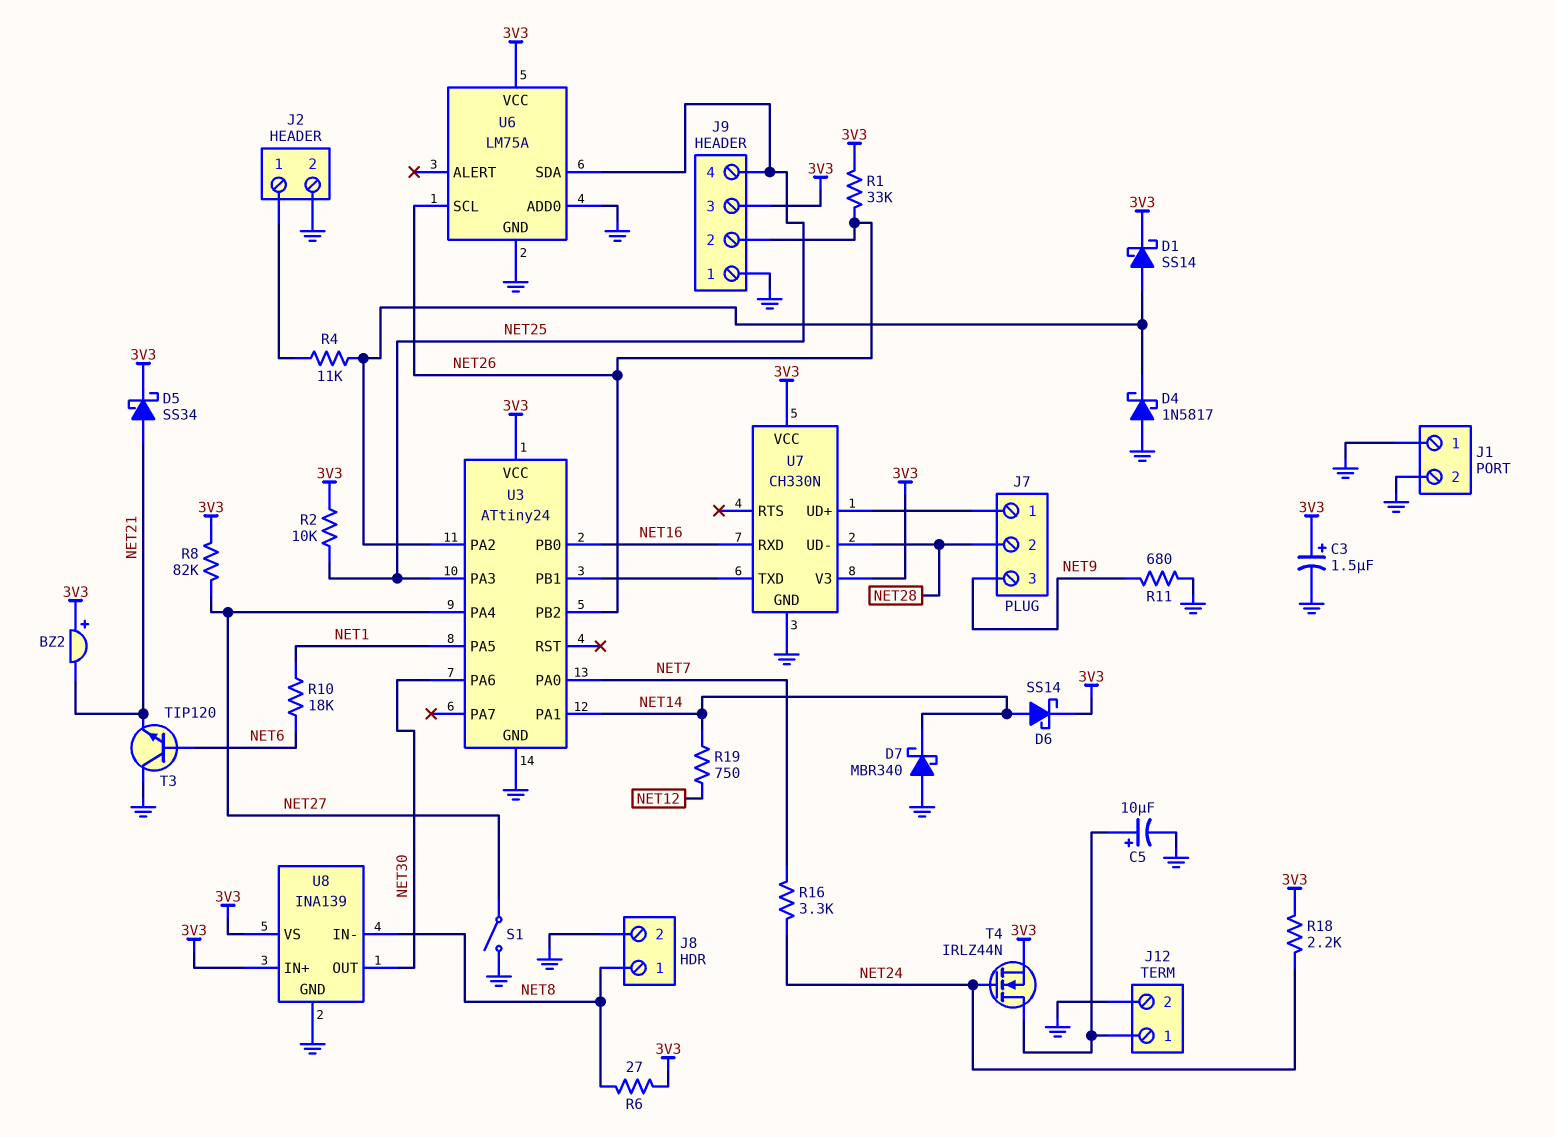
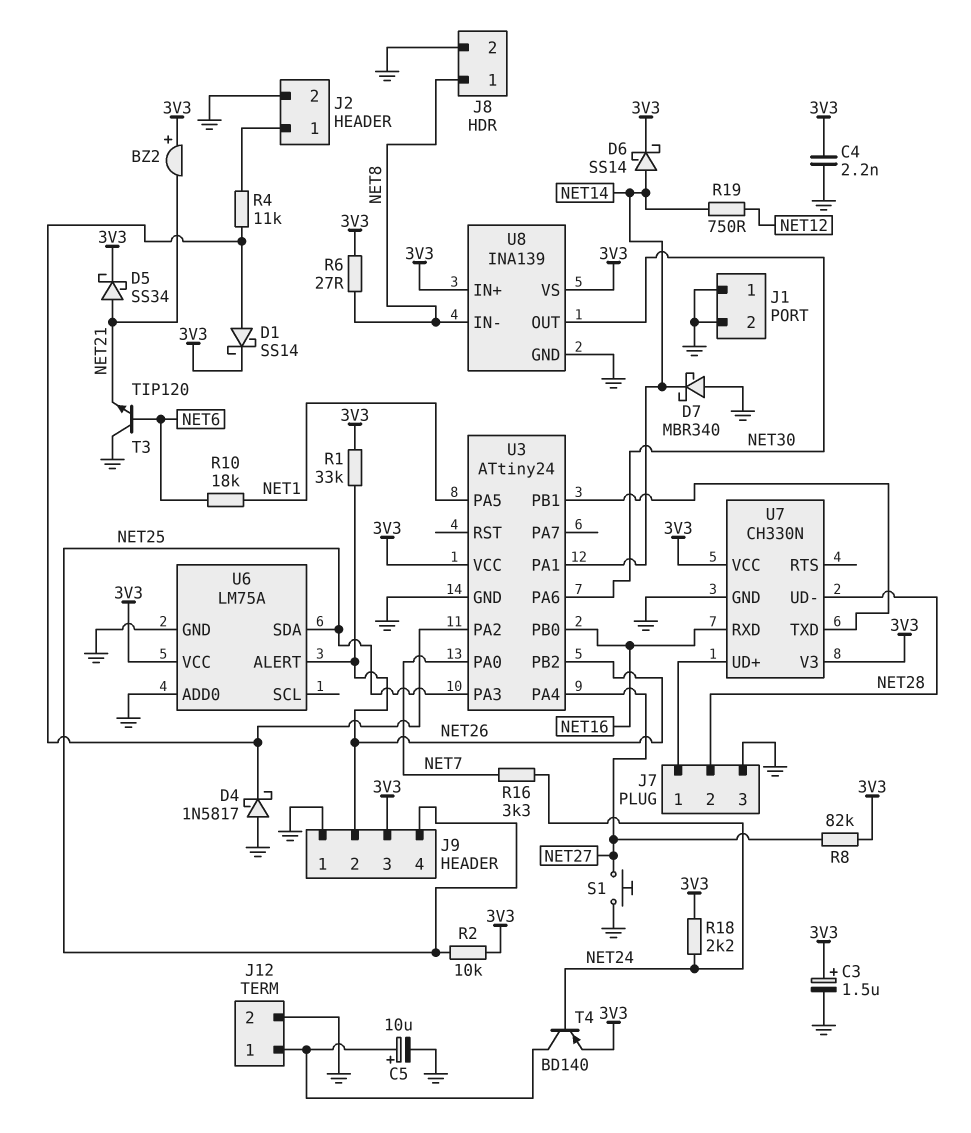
C4: none -> 2.2nF (3V3, GND)
J7 pin 3: NET9 -> GND
R11: 680 (GND, NET9) -> none
S1: switch (GND, NET27) -> button (GND, NET27)
T4: NMOS IRLZ44N (G NET24, D J12/1, S 3V3) -> PNP BD140 (B NET24, C J12/1, E 3V3)
U6 pin ALERT: none -> NET26
U6 pin SCL: NET26 -> none

